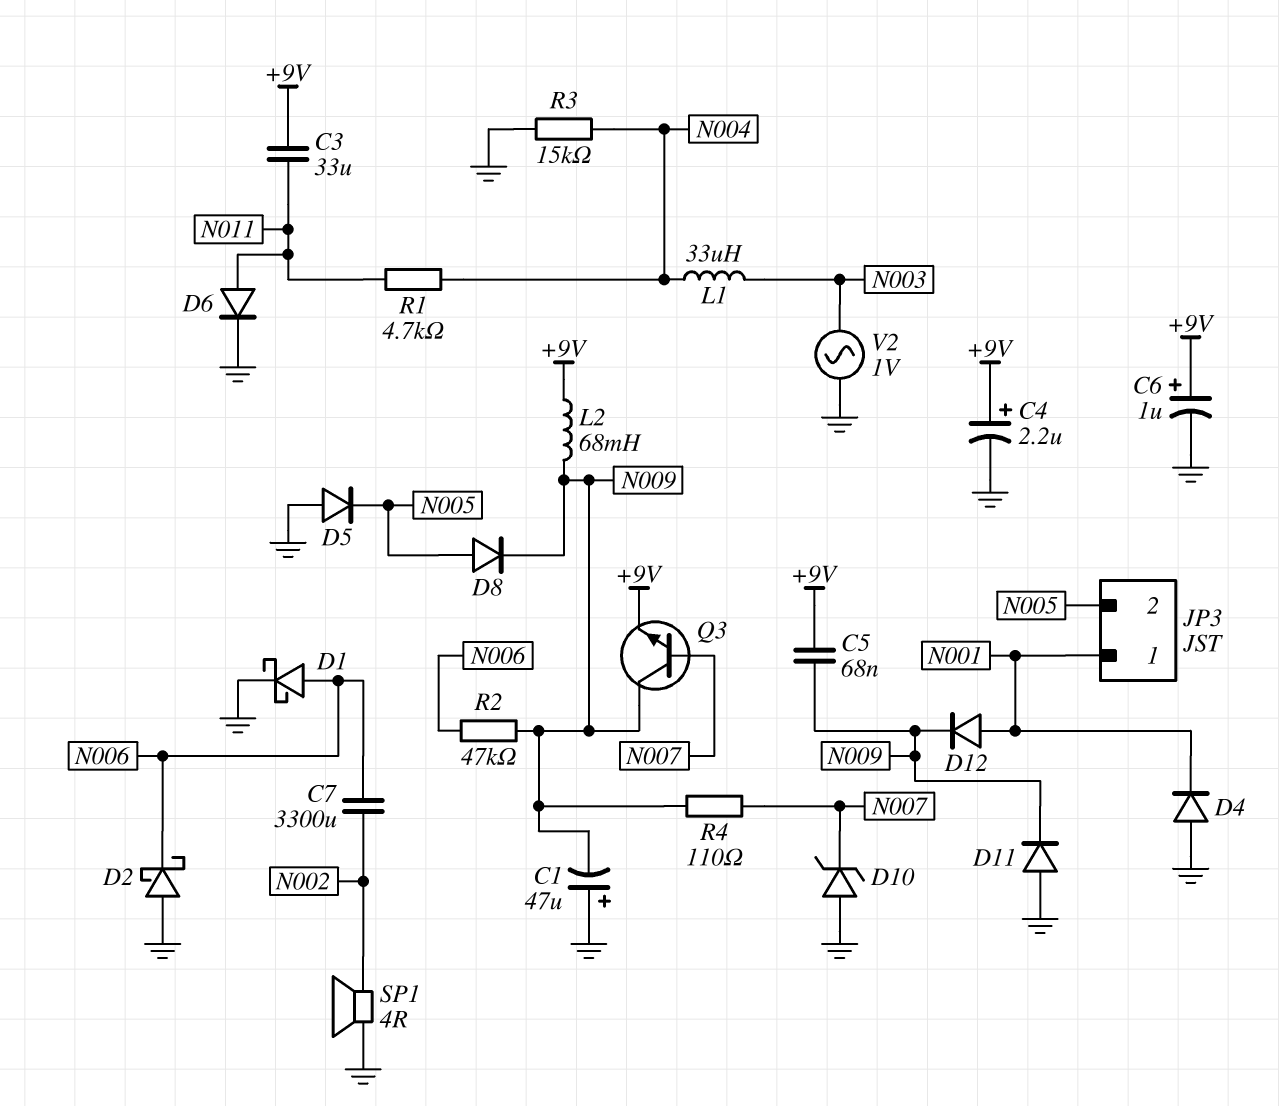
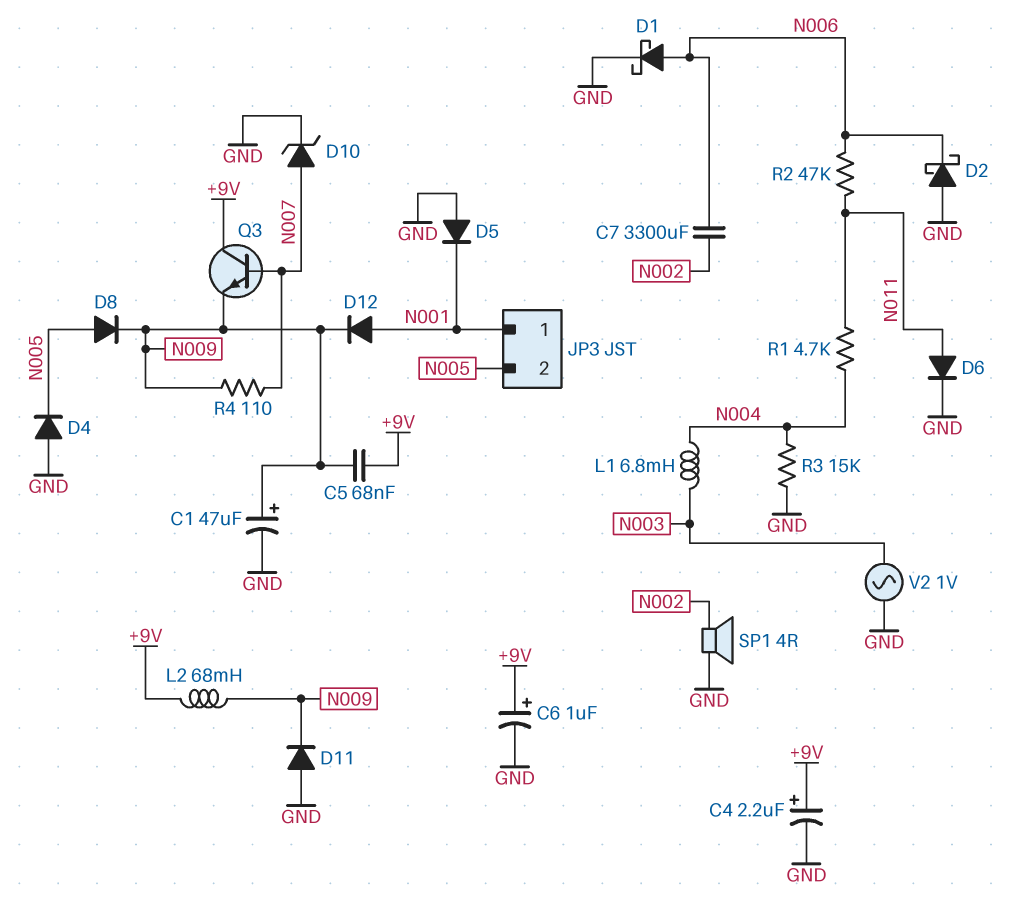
C1: 47uF (plus GND, minus N009) -> 47uF (plus N009, minus GND)
C3: 33uF (+9V, N011) -> none
D4: diode (A GND, K N001) -> diode (A GND, K N005)
D5: diode (A GND, K N005) -> diode (A GND, K N001)
D10: zener (A GND, K N007) -> zener (A N007, K GND)
L1: 33uH (N003, N004) -> 6.8mH (N003, N004)
Q3: NPN (B N007, C N009, E +9V) -> NPN (B N007, C +9V, E N009)
R2: 47k (N006, N009) -> 47k (N006, N011)

